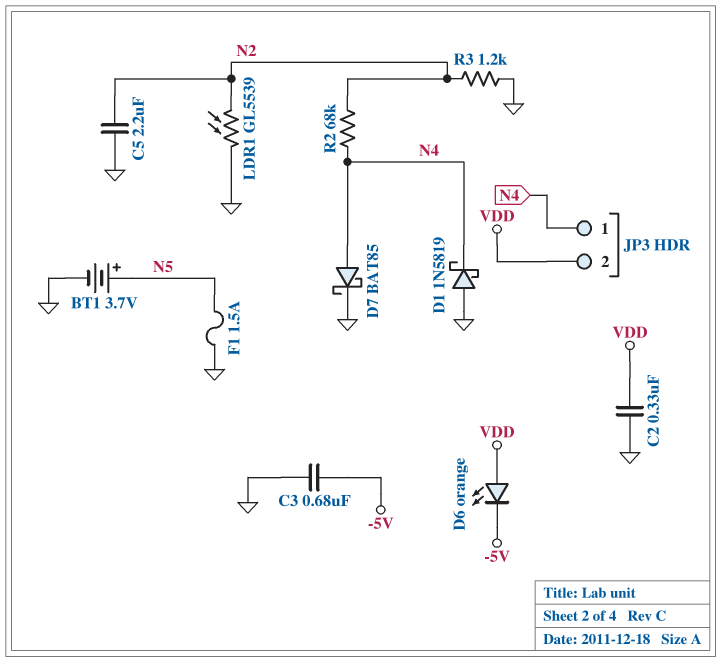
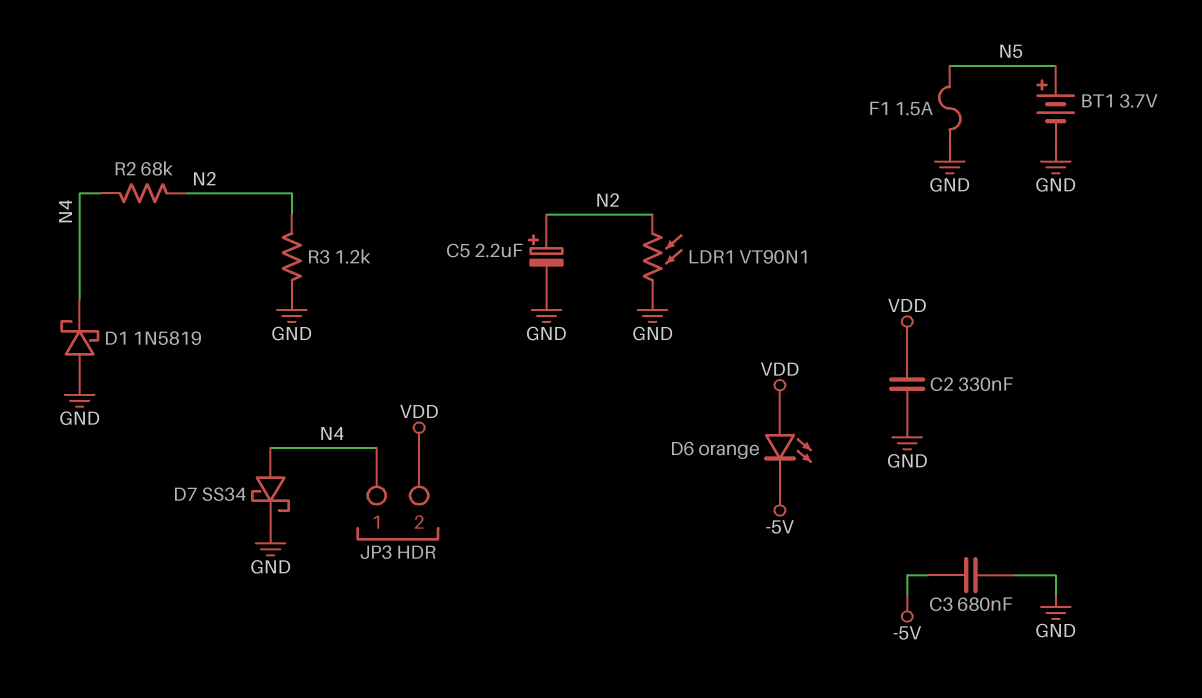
C5: 2.2uF (GND, N2) -> 2.2uF (plus N2, minus GND)
D7: schottky BAT85 (A N4, K GND) -> schottky SS34 (A N4, K GND)
LDR1: GL5539 (GND, N2) -> VT90N1 (GND, N2)

